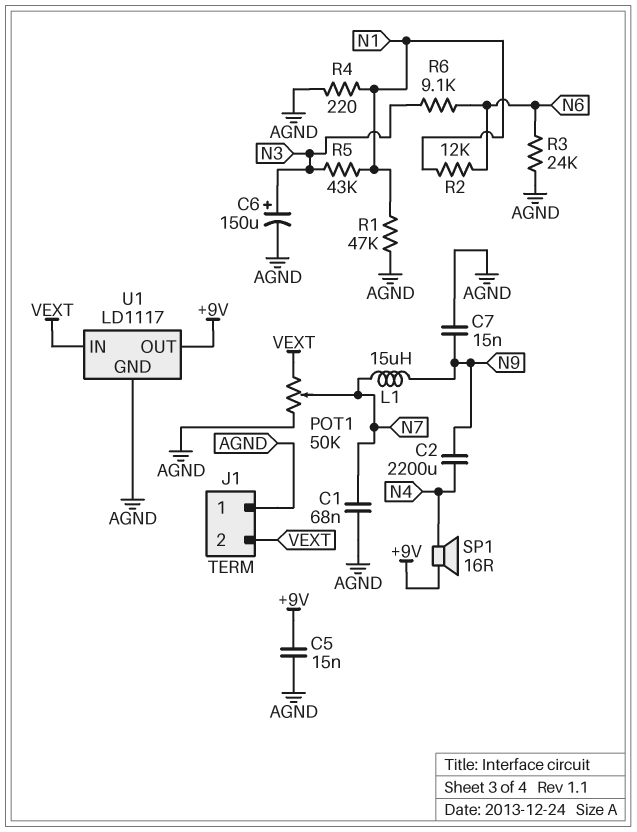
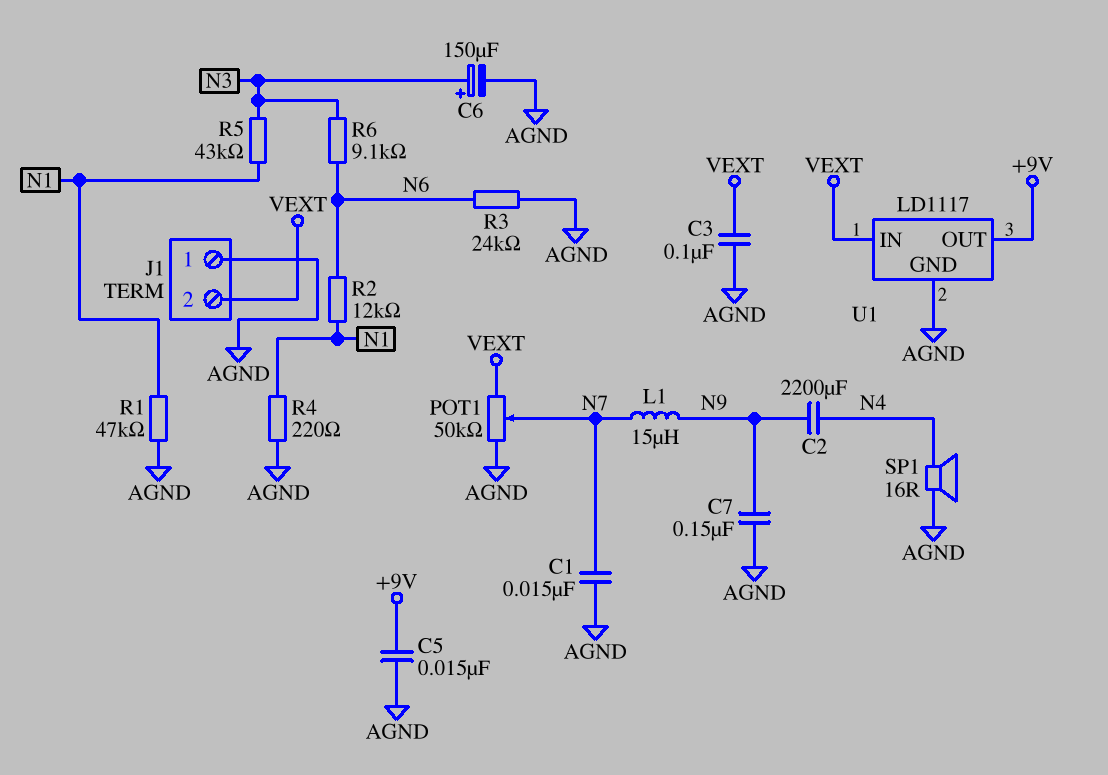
C1: 68nF (AGND, N7) -> 15nF (AGND, N7)
C3: none -> 100nF (AGND, VEXT)
C7: 15nF (AGND, N9) -> 150nF (AGND, N9)
SP1: speaker 16R (+9V, N4) -> speaker 16R (AGND, N4)

